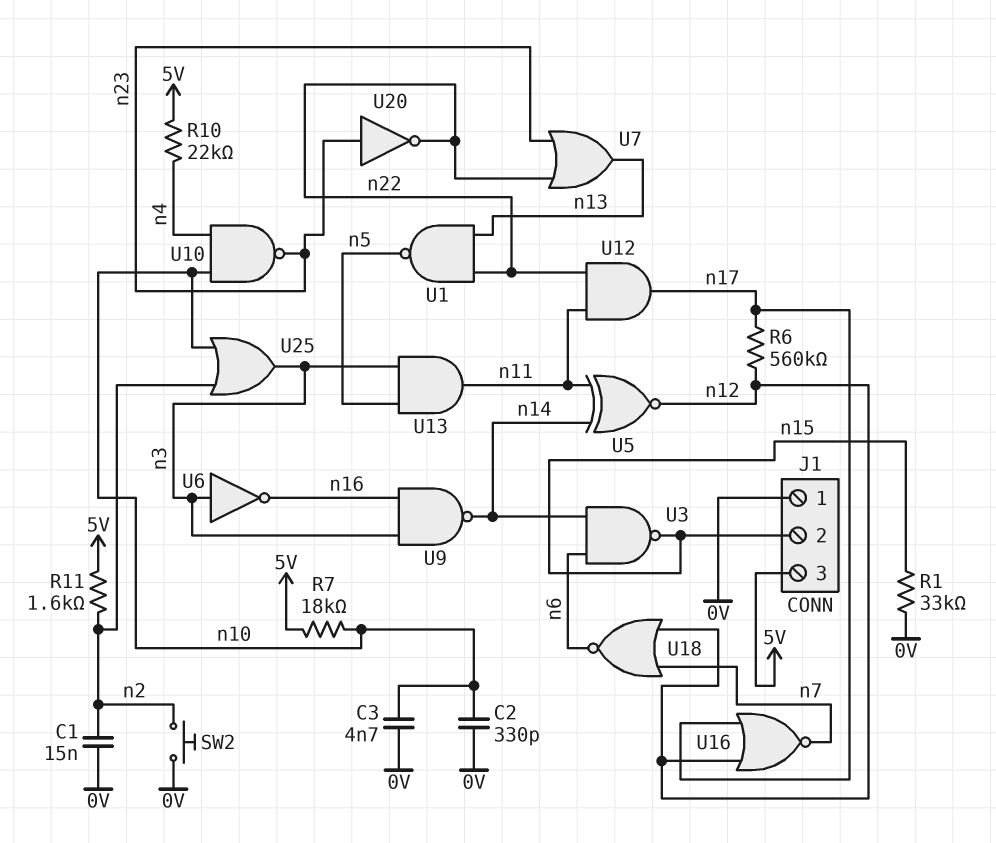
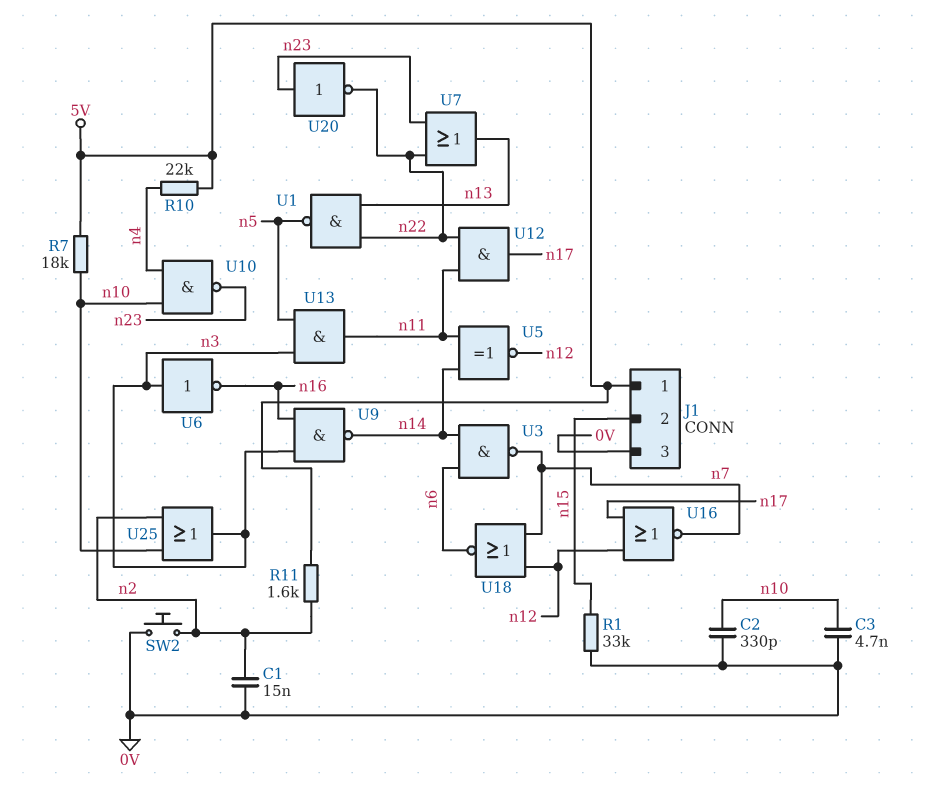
J1 pin 1: 0V -> 5V
J1 pin 3: 5V -> 0V
R6: 560k (n12, n17) -> none
U3: NAND (in n6, in n14, out n15) -> NAND (in n6, in n14, out n7)

